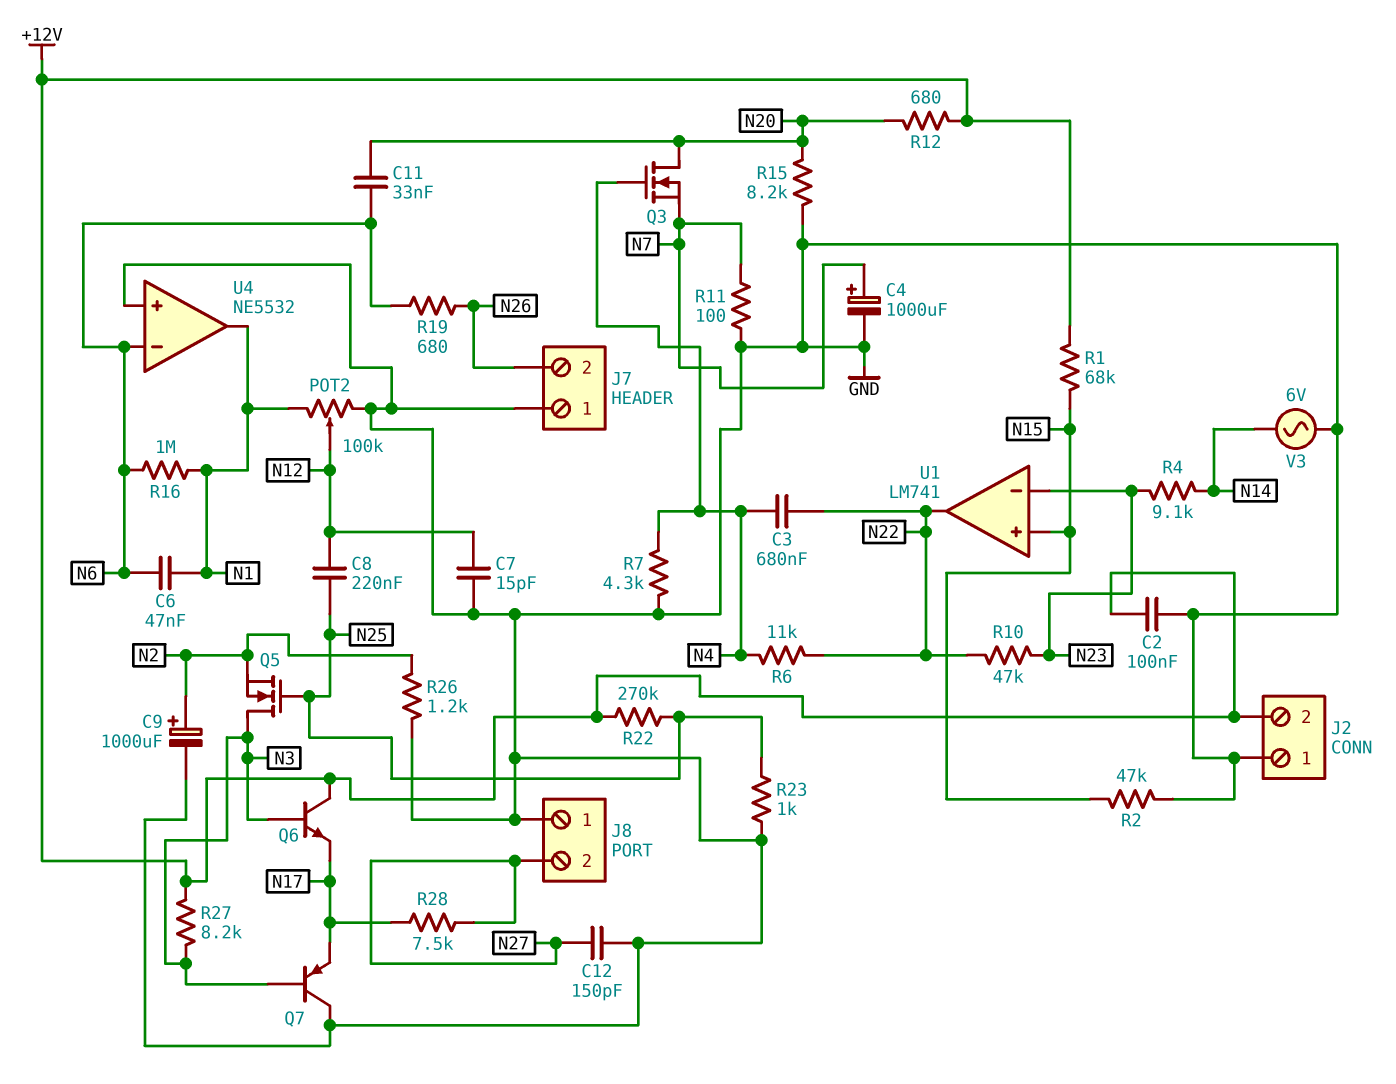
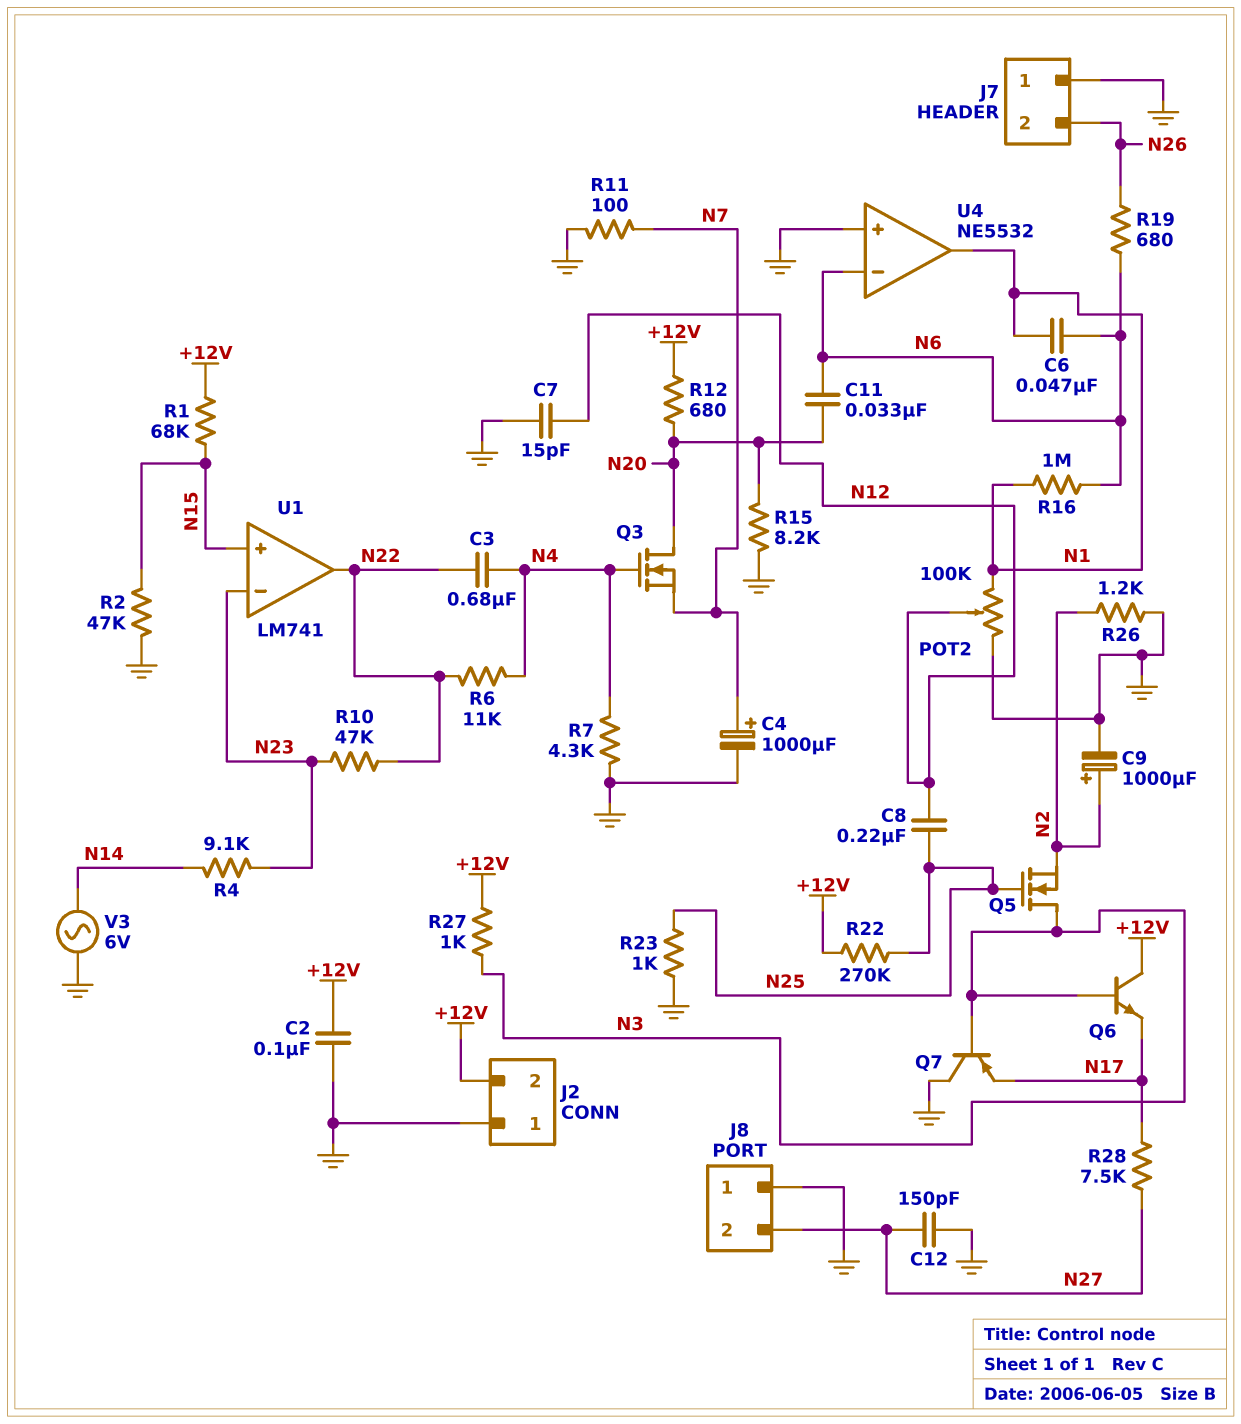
R27: 8.2k (+12V, N3) -> 1k (+12V, N3)

